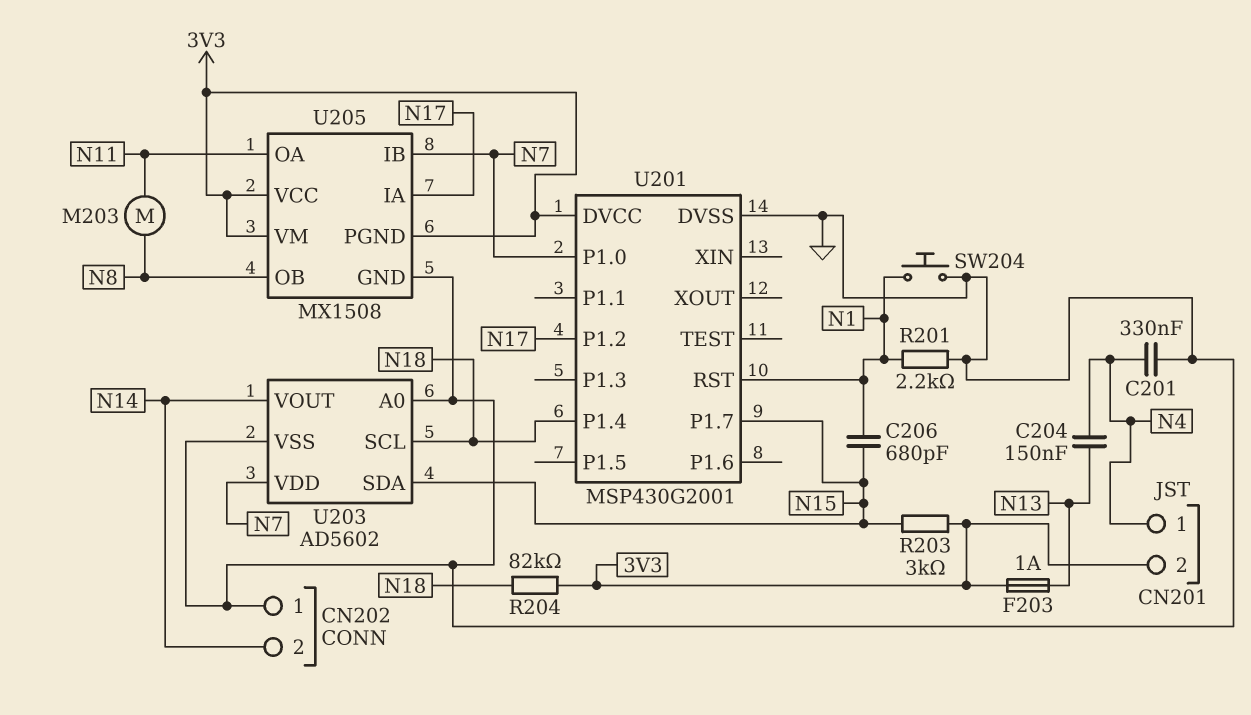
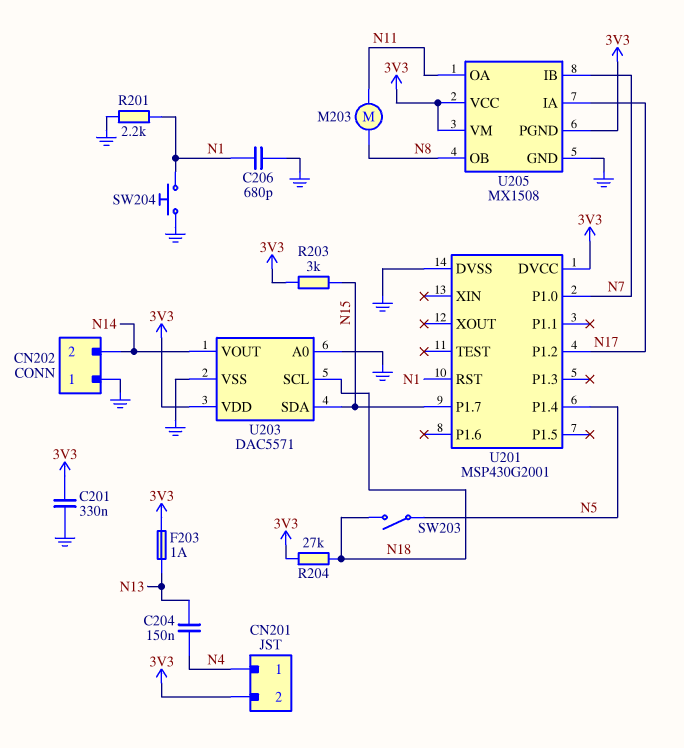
C201: 330nF (GND, N4) -> 330nF (3V3, GND)
C206: 680pF (N1, N15) -> 680pF (GND, N1)
R204: 82k (3V3, N18) -> 27k (3V3, N18)
SW203: none -> switch (N5, N18)
U201 pin P1.4: N18 -> N5
U203: AD5602 -> DAC5571
U203 pin VDD: N7 -> 3V3

